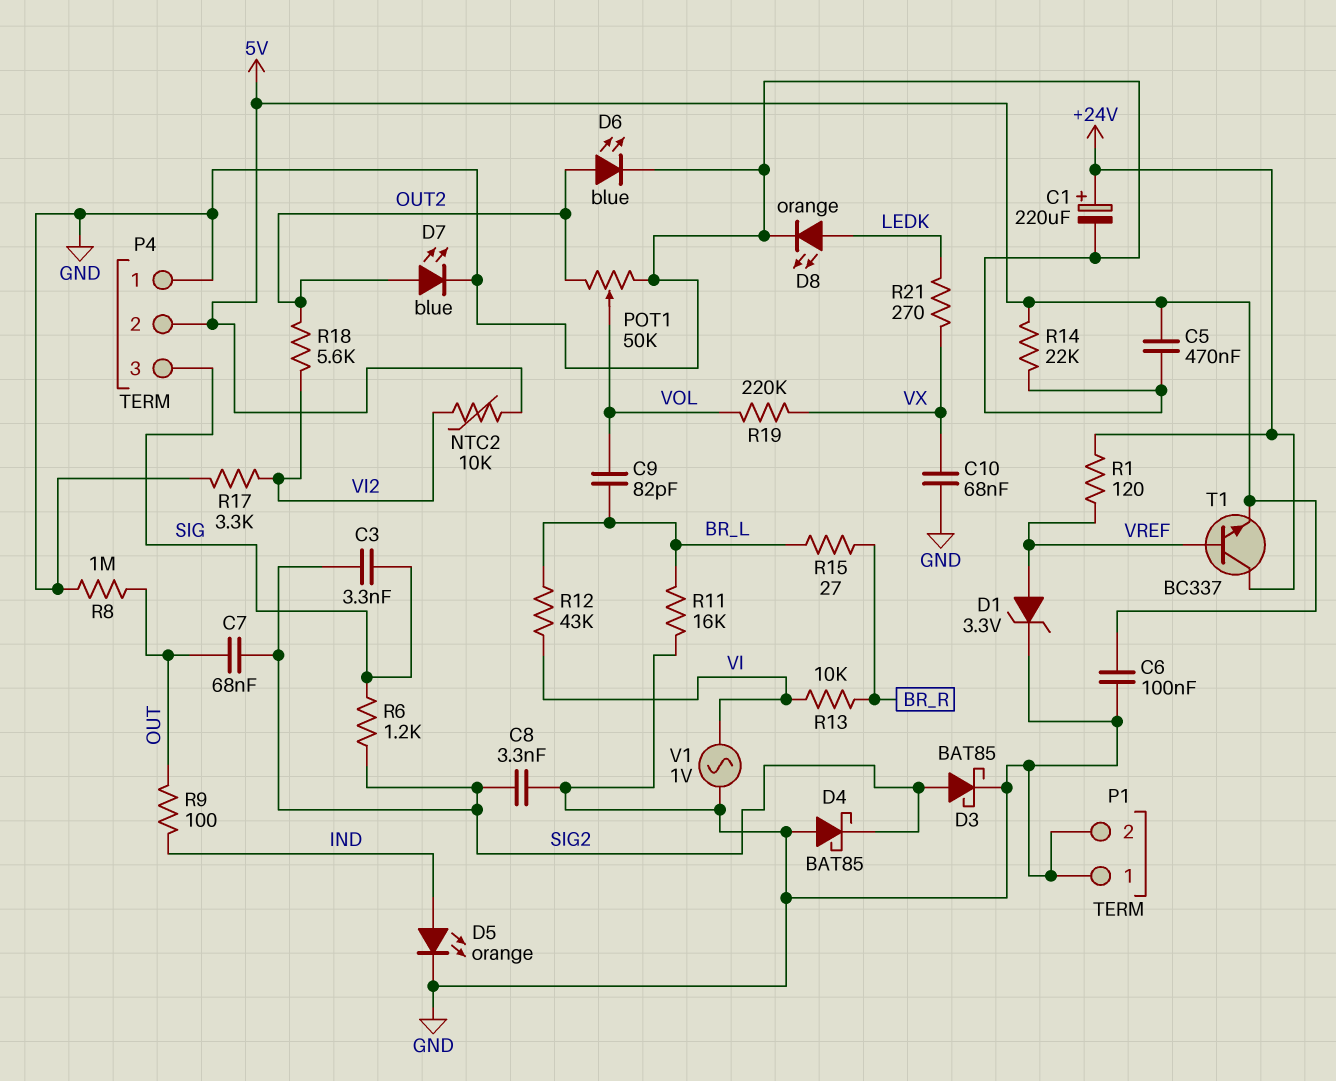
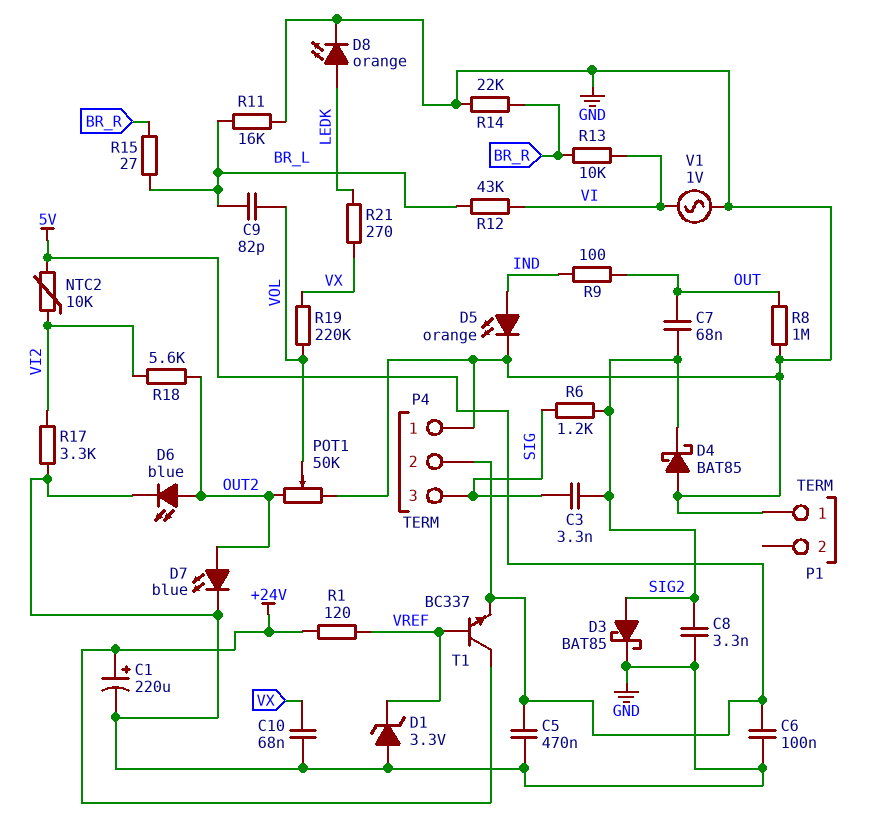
D1: zener 3.3V (A VREF, K GND) -> zener 3.3V (A GND, K VREF)
P1 pin 2: GND -> none
R14: 22k (5V, GND) -> 22k (BR_R, GND)

